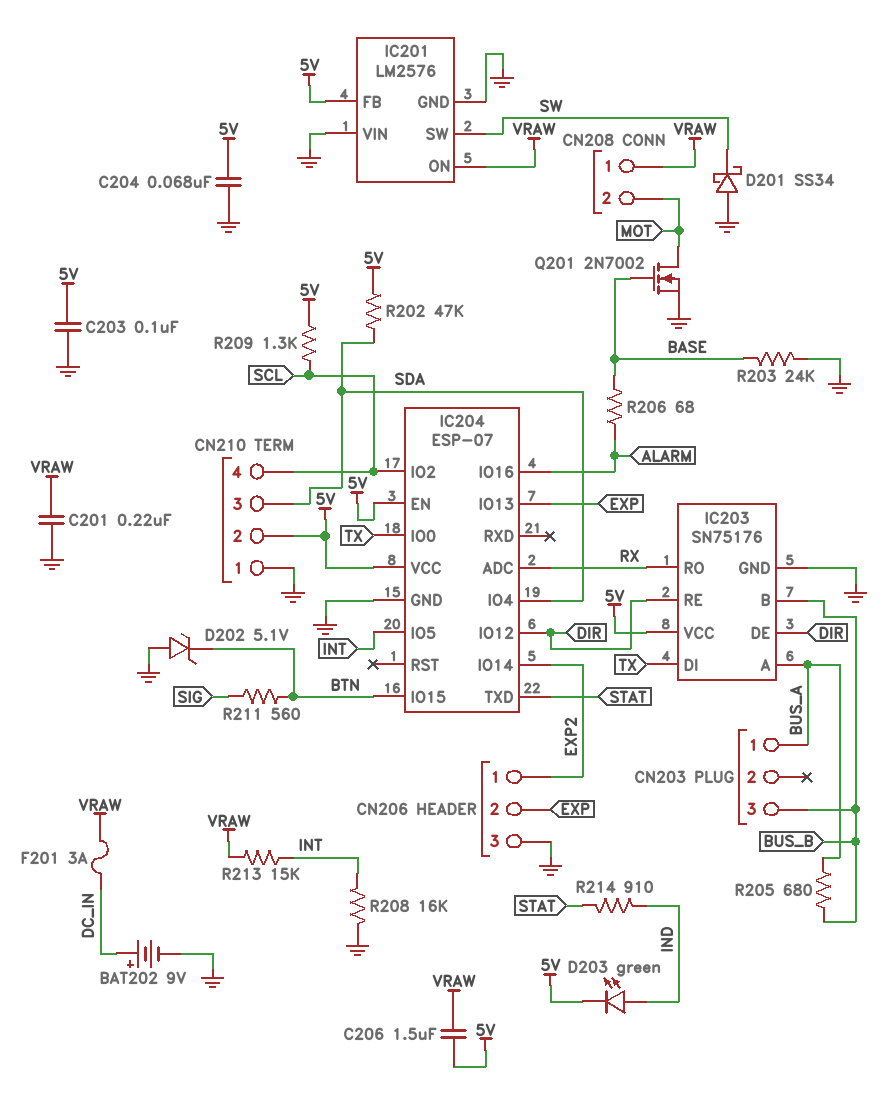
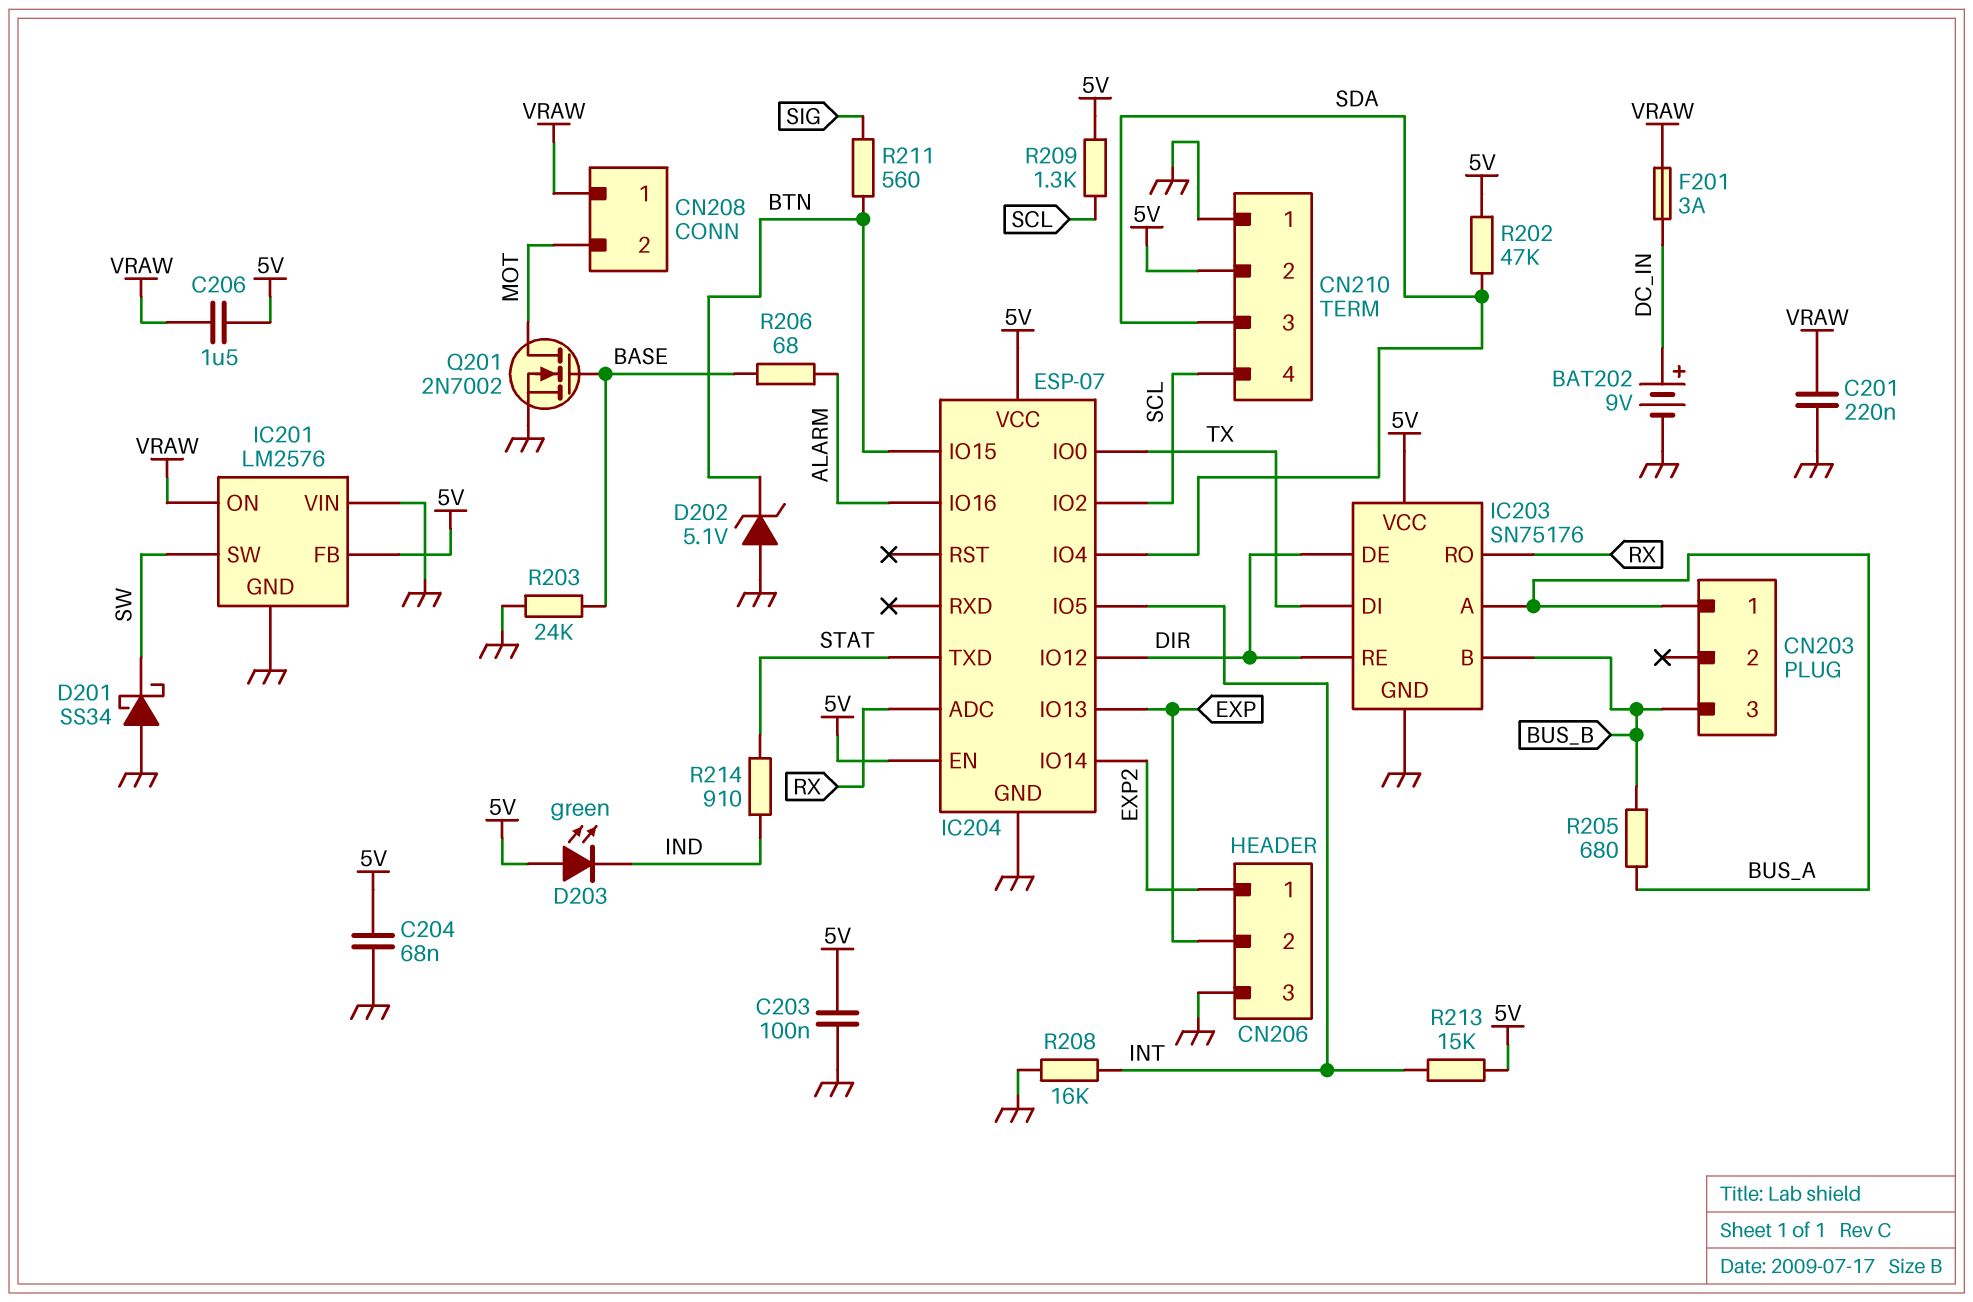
D203: LED green (A IND, K 5V) -> LED green (A 5V, K IND)
R213: 15k (INT, VRAW) -> 15k (5V, INT)

